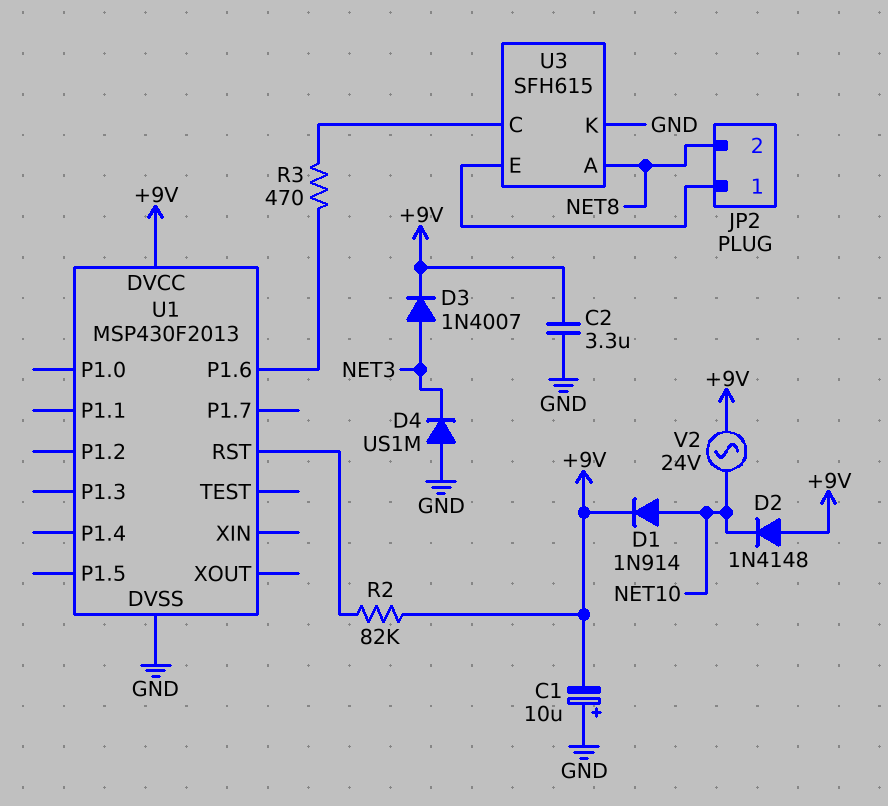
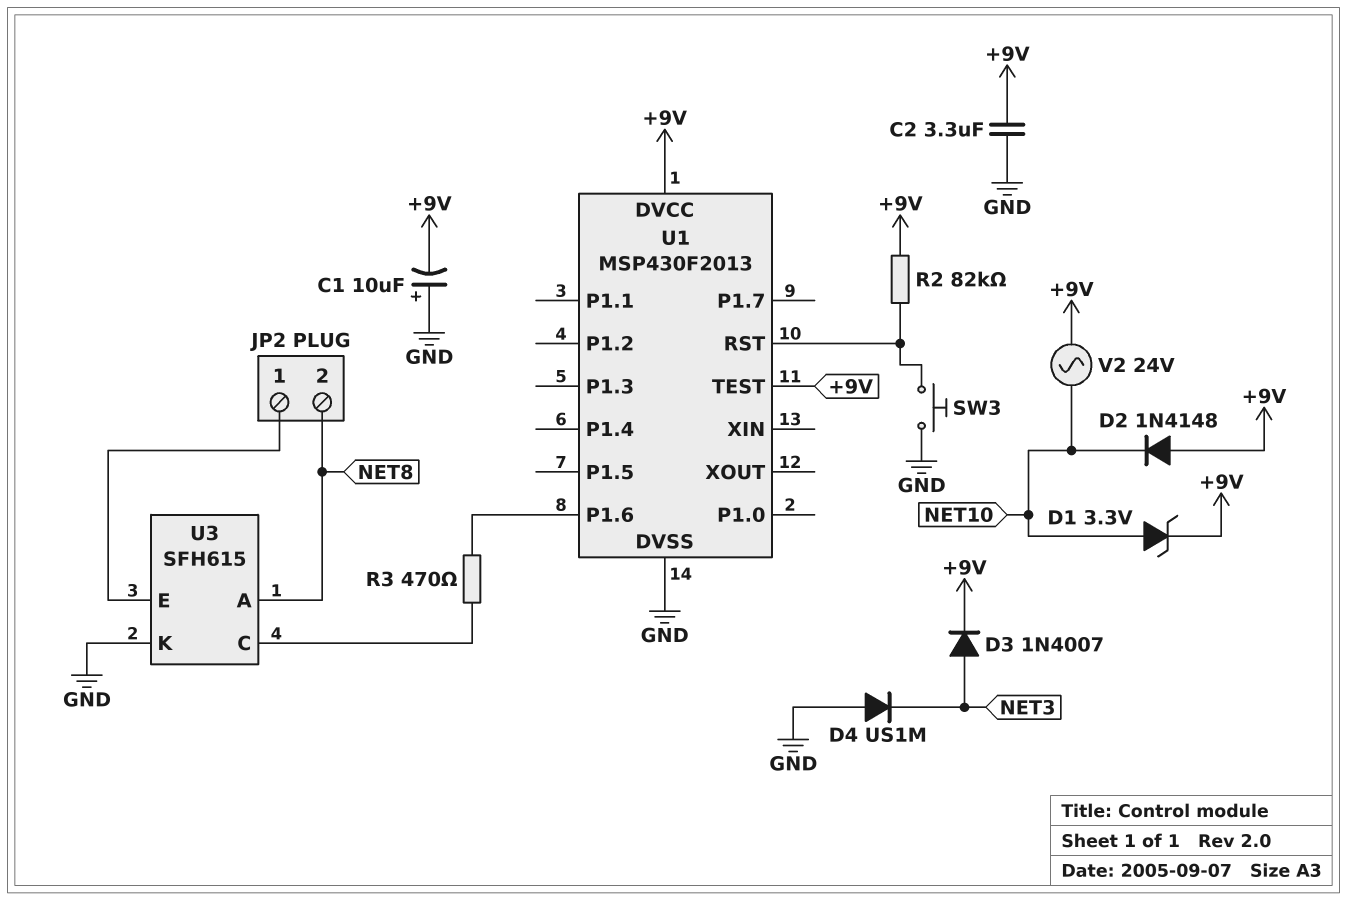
D1: diode 1N914 (A NET10, K +9V) -> zener 3.3V (A NET10, K +9V)
SW3: none -> button (GND, U1/RST)
U1 pin TEST: none -> +9V

